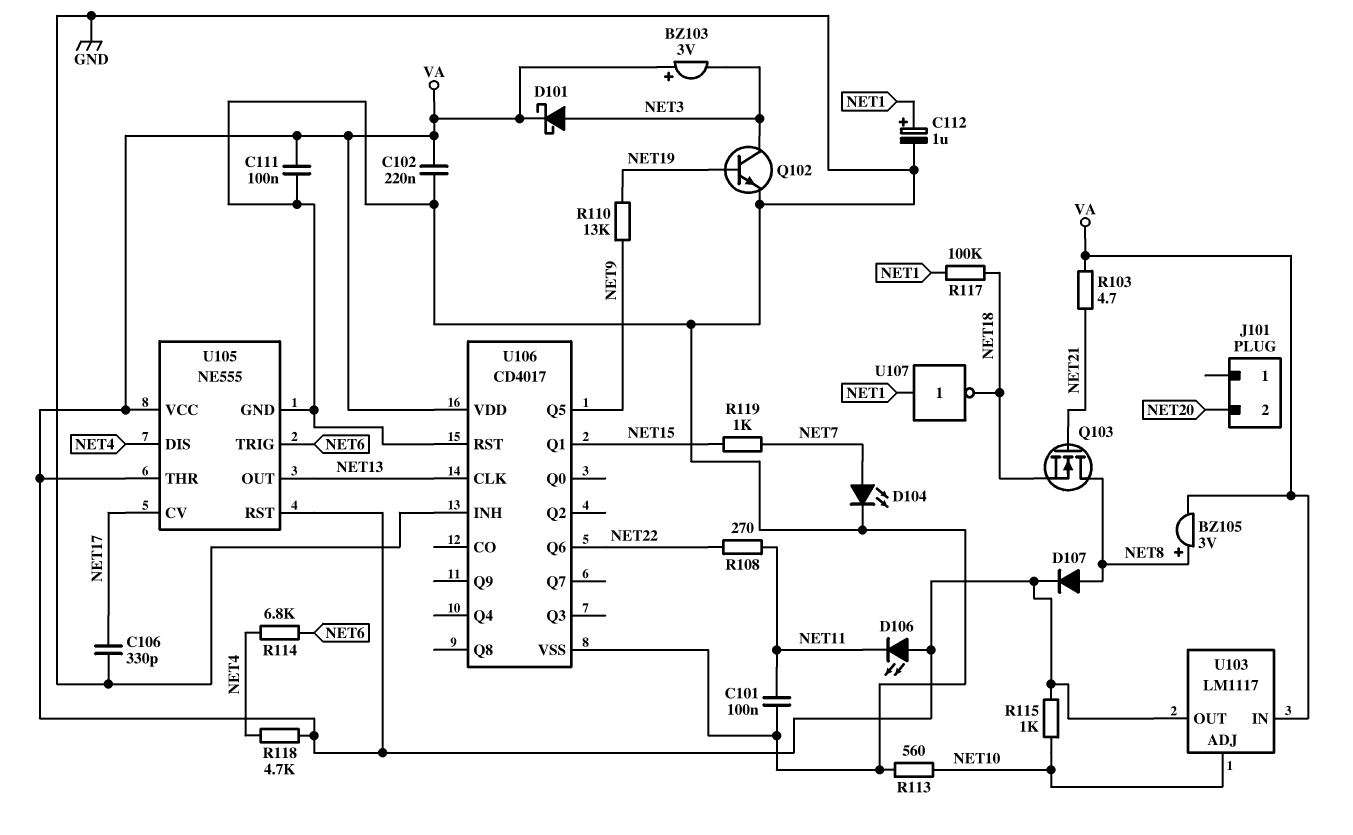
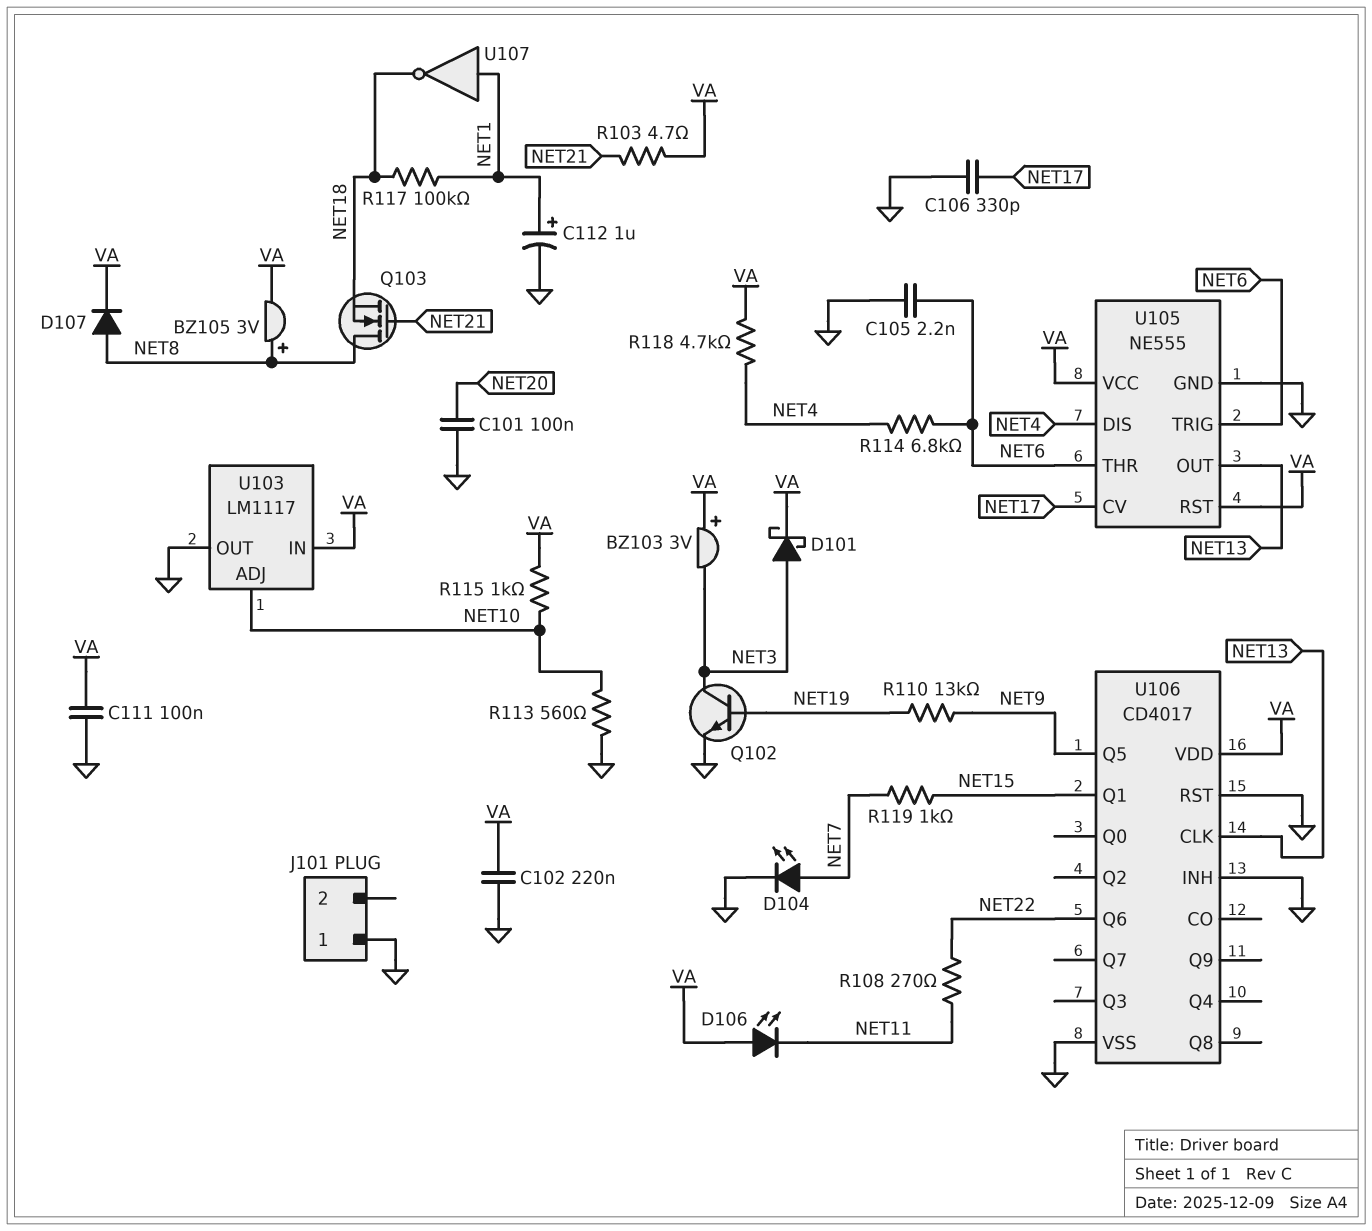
C101: 100nF (GND, NET11) -> 100nF (GND, NET20)
C105: none -> 2.2nF (GND, NET6)
J101 pin 1: none -> GND
J101 pin 2: NET20 -> none
U103 pin OUT: VA -> GND
U105 pin THR: VA -> NET6

